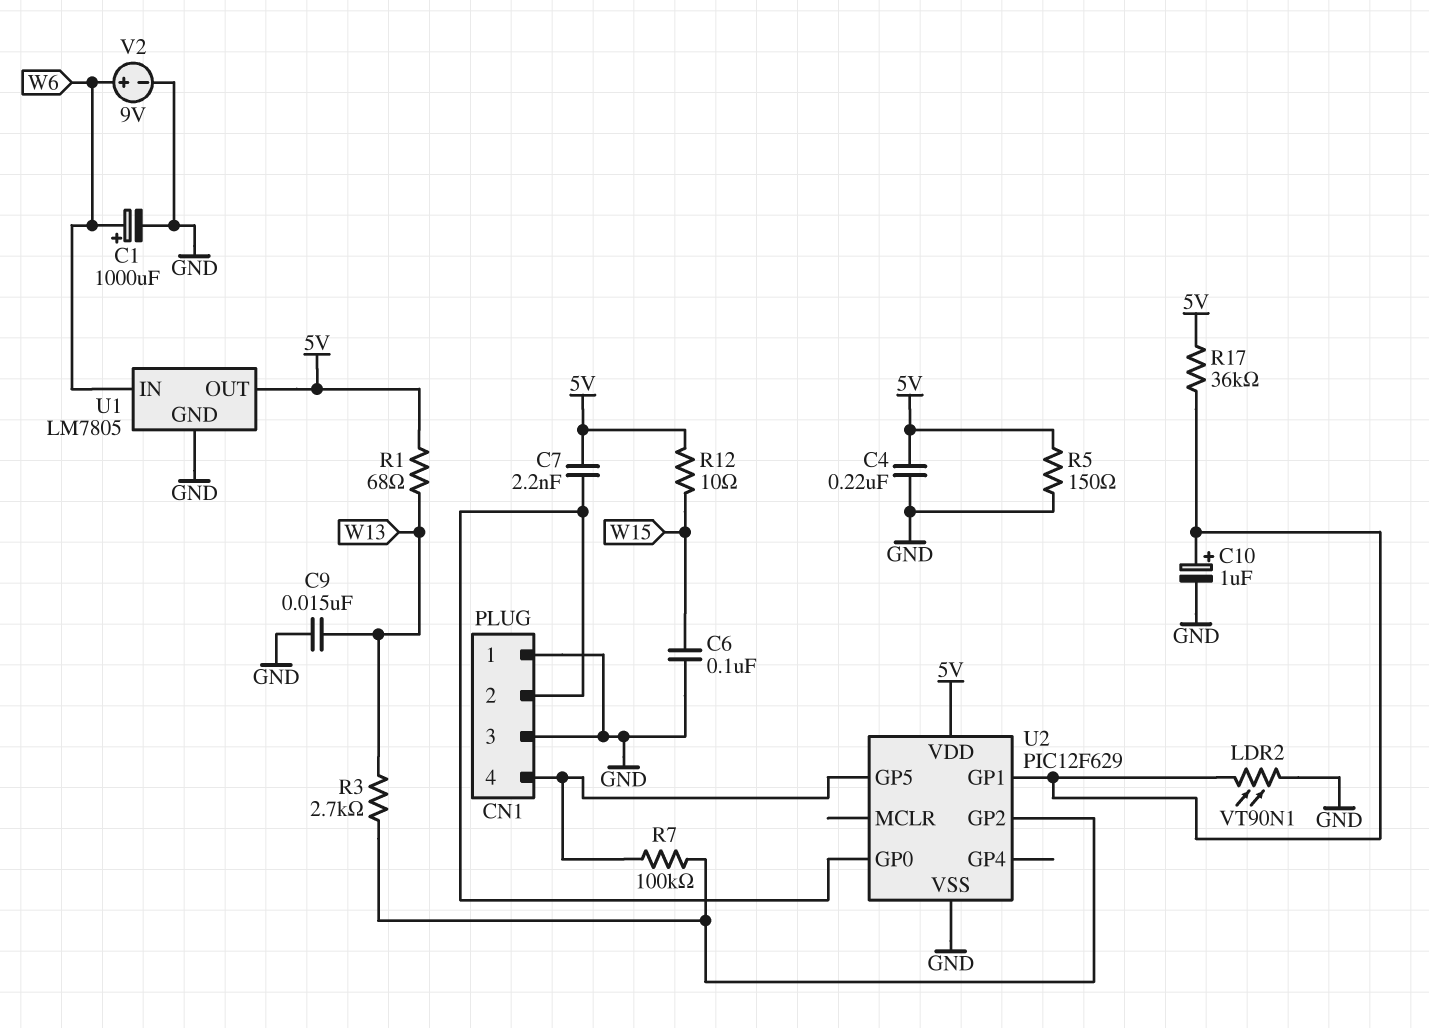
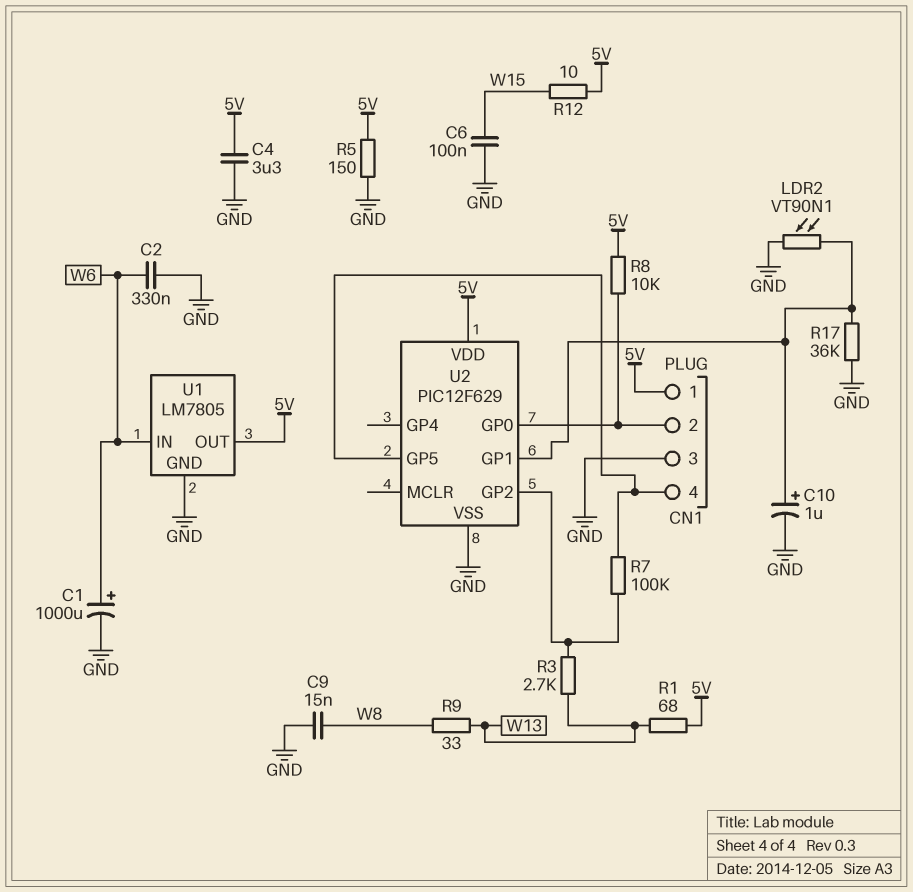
C2: none -> 330nF (GND, W6)
C4: 220nF (5V, GND) -> 3.3uF (5V, GND)
C7: 2.2nF (5V, CN1/2) -> none
C9: 15nF (GND, W13) -> 15nF (GND, W8)
CN1 pin 1: GND -> 5V
R8: none -> 10k (5V, CN1/2)
R9: none -> 33 (W8, W13)
R17: 36k (5V, U2/GP1) -> 36k (GND, U2/GP1)
V2: 9V (plus W6, minus GND) -> none

